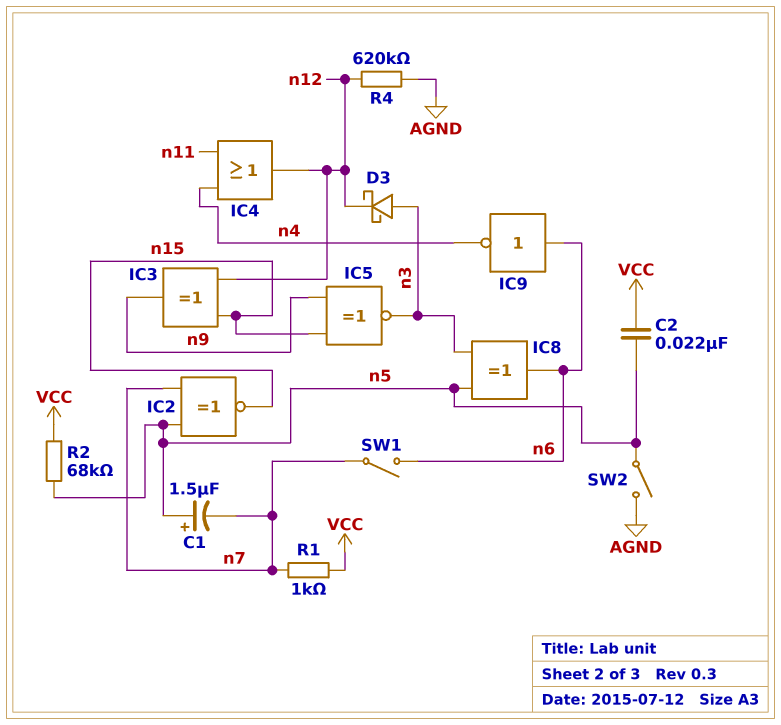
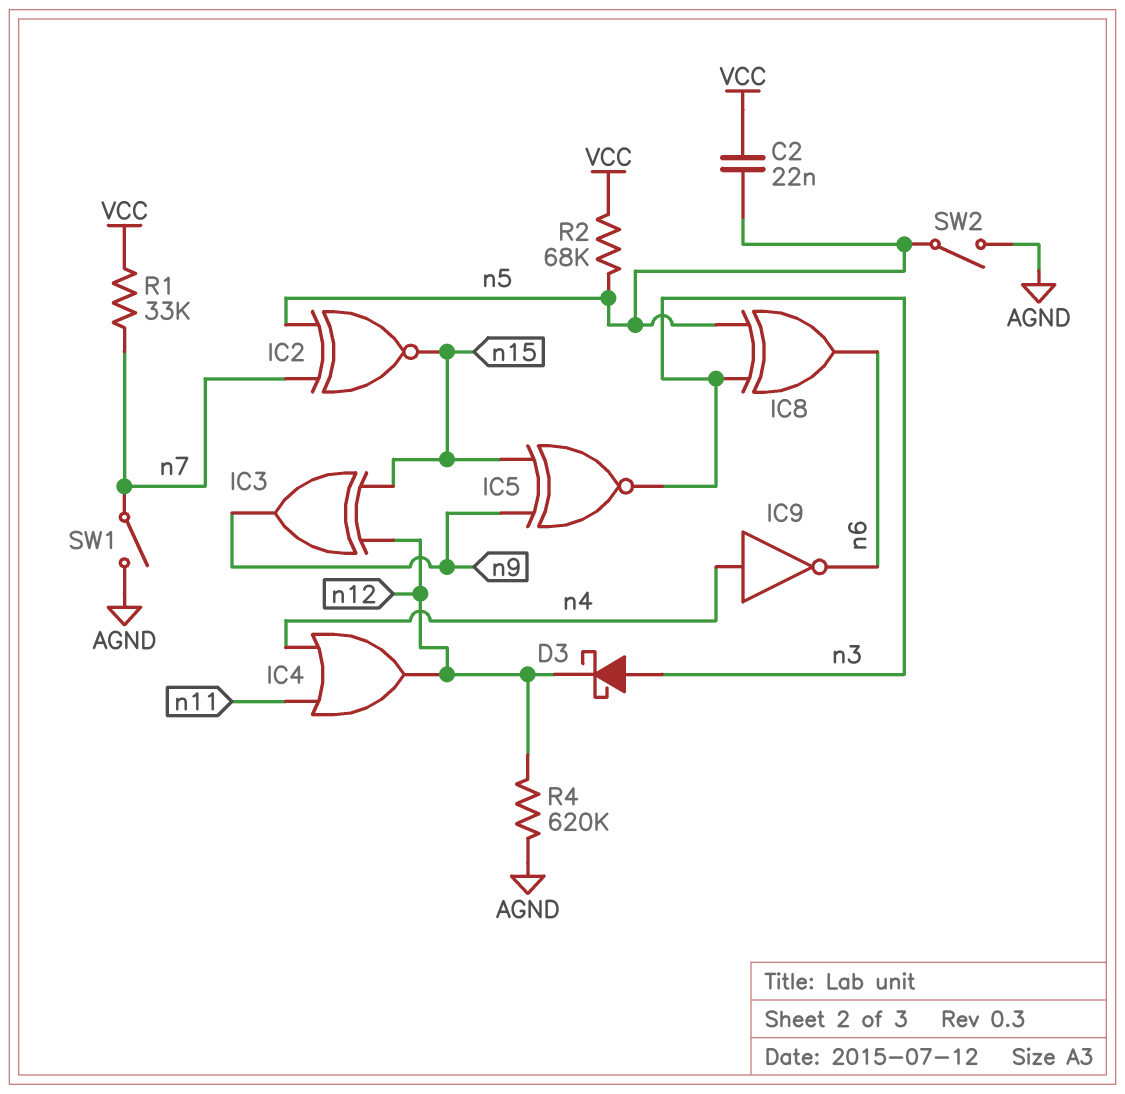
C1: 1.5uF (plus n5, minus n7) -> none
IC9: NOT (in n6, out n4) -> NOT (in n4, out n6)
R1: 1k (VCC, n7) -> 33k (VCC, n7)
SW1: switch (n6, n7) -> switch (AGND, n7)

